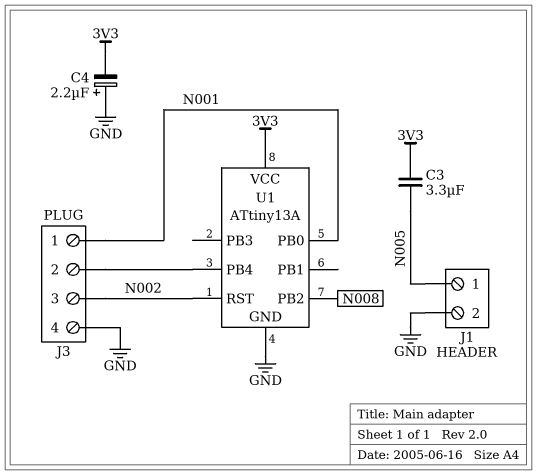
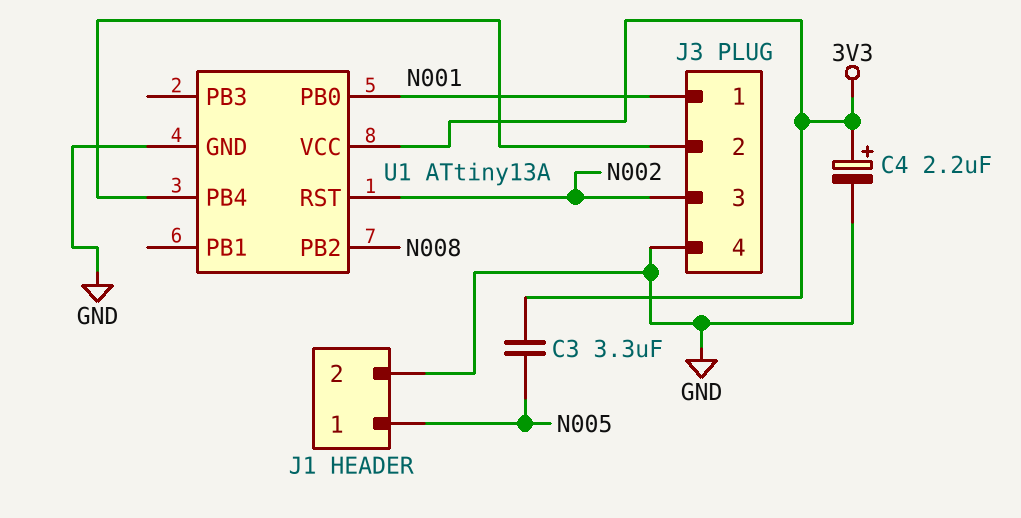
C4: 2.2uF (plus GND, minus 3V3) -> 2.2uF (plus 3V3, minus GND)

